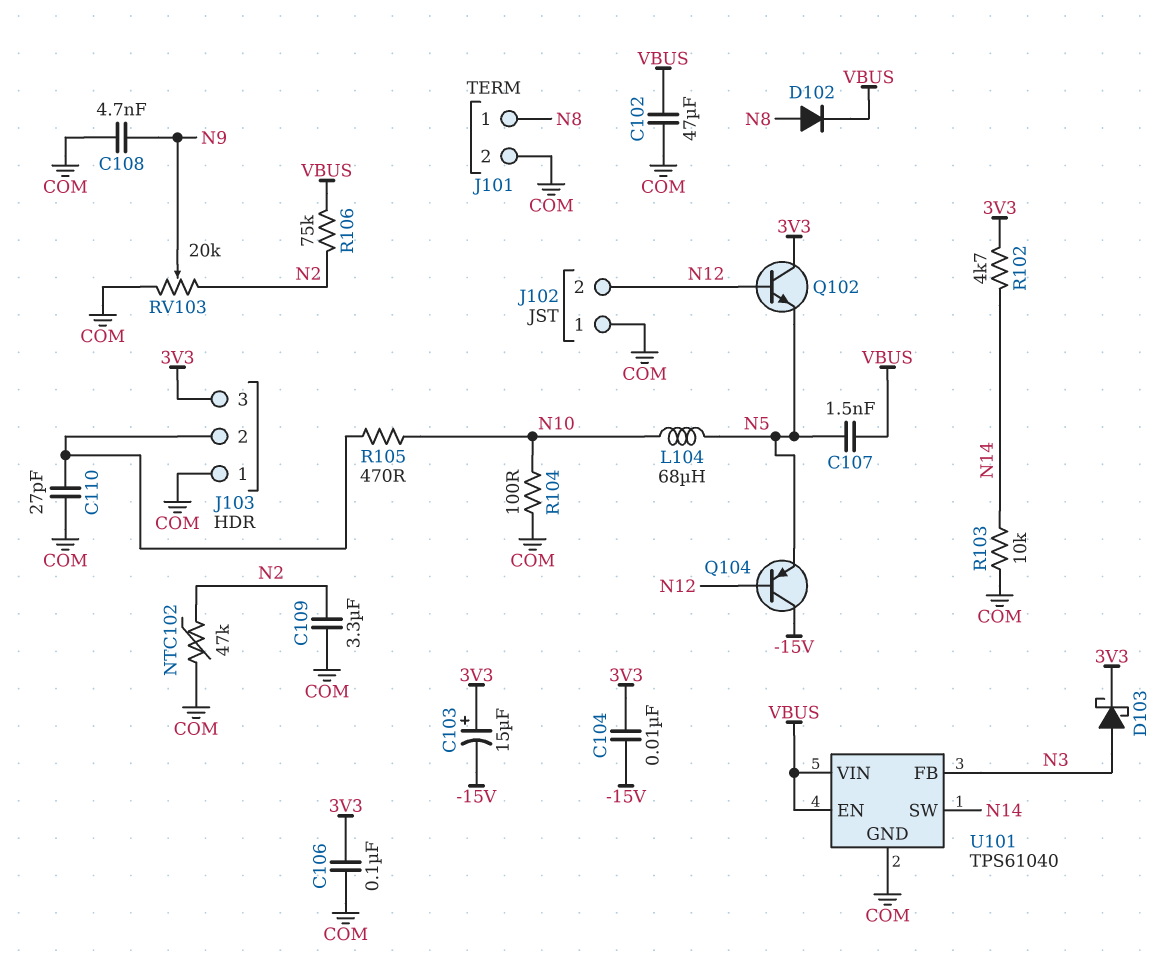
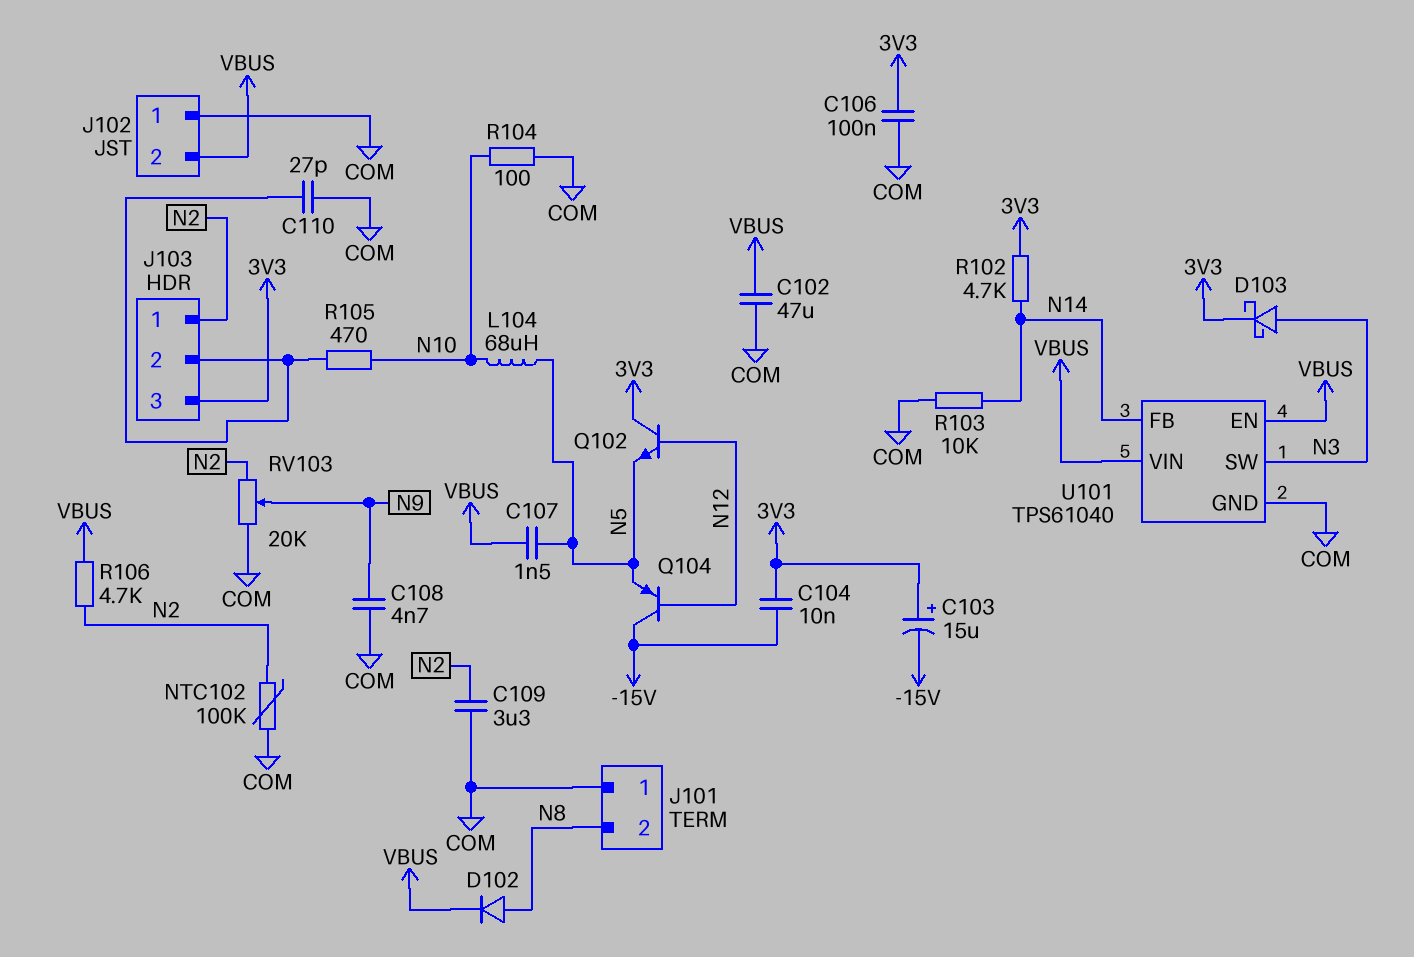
J101 pin 1: N8 -> COM
J101 pin 2: COM -> N8
J102 pin 2: N12 -> VBUS
J103 pin 1: COM -> N2
NTC102: 47k (COM, N2) -> 100k (COM, N2)
R106: 75k (N2, VBUS) -> 4.7k (N2, VBUS)
U101 pin FB: N3 -> N14
U101 pin SW: N14 -> N3

